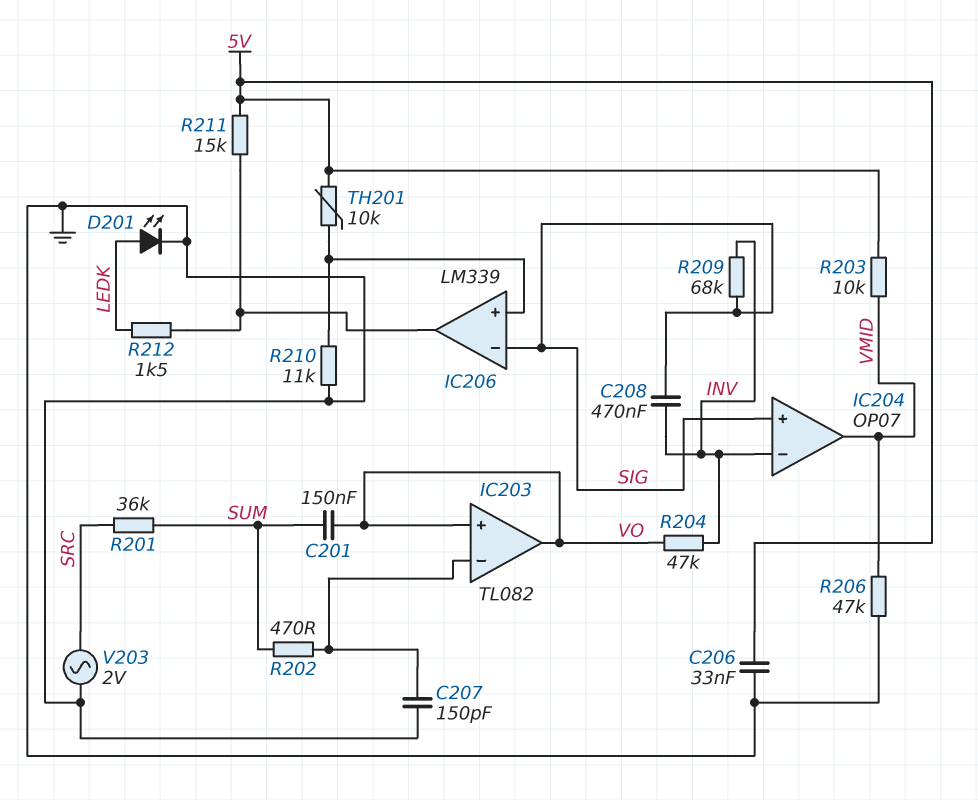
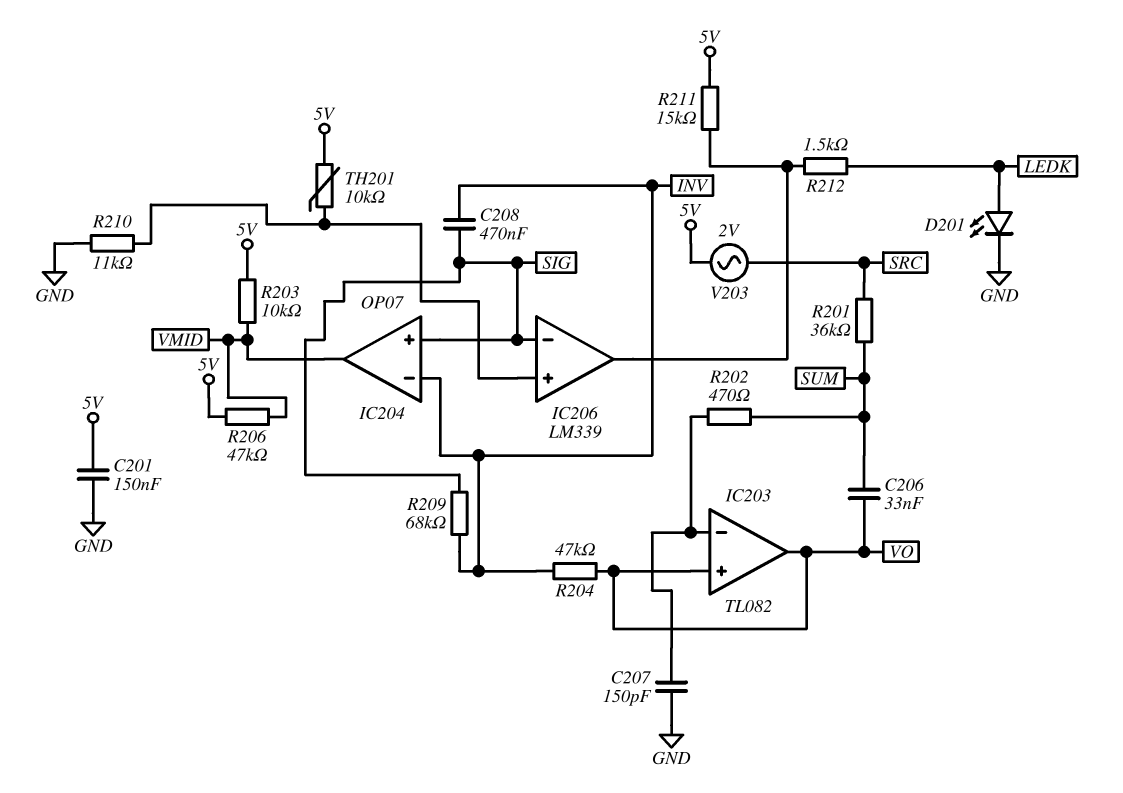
C201: 150nF (SUM, VO) -> 150nF (5V, GND)
C206: 33nF (5V, GND) -> 33nF (SUM, VO)
R206: 47k (GND, VMID) -> 47k (5V, VMID)
V203: AC 2V (GND, SRC) -> AC 2V (5V, SRC)

